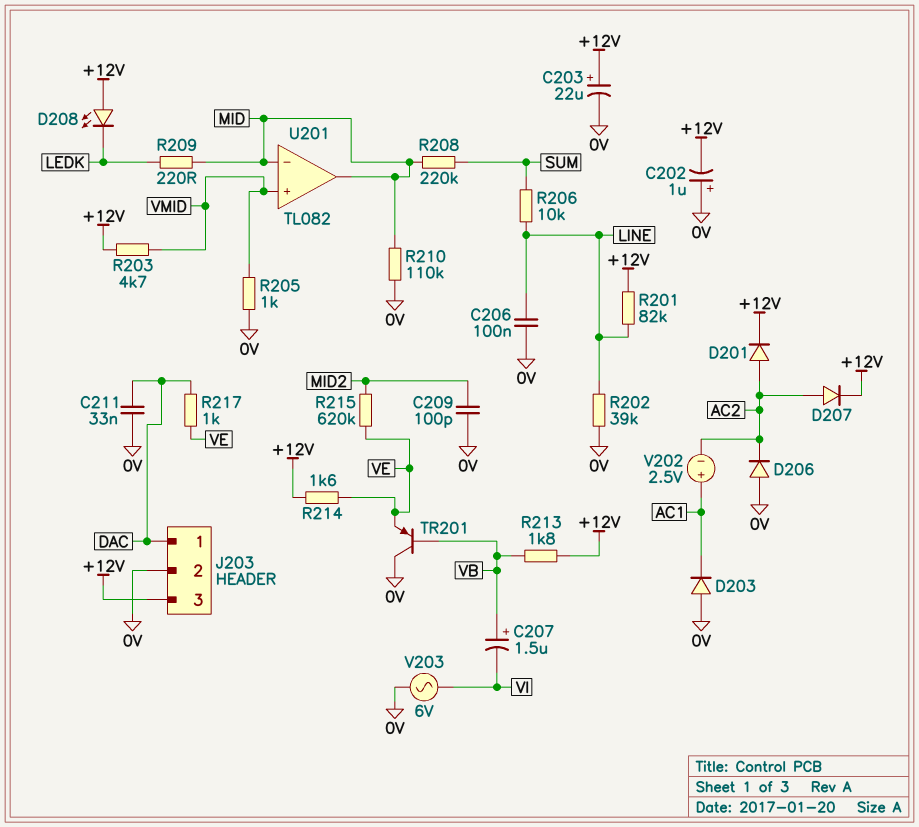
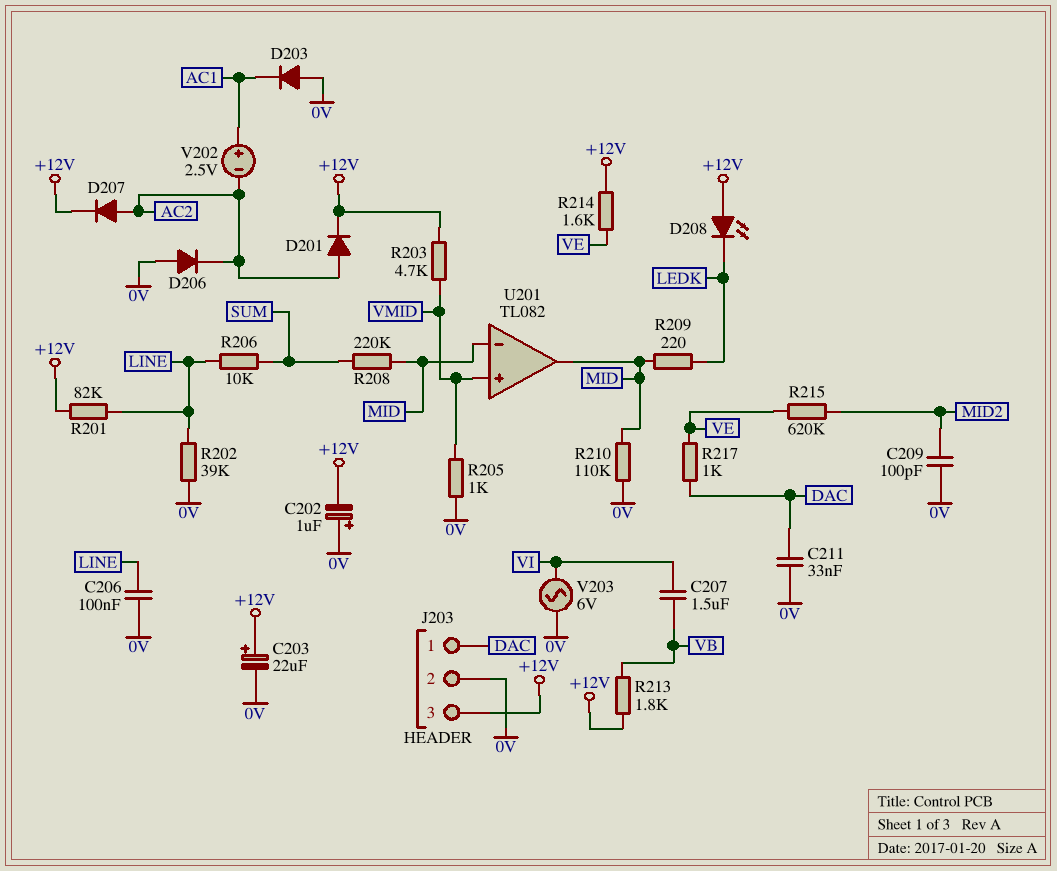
C207: 1.5uF (plus VB, minus VI) -> 1.5uF (VB, VI)
TR201: PNP (B VB, C 0V, E VE) -> none

